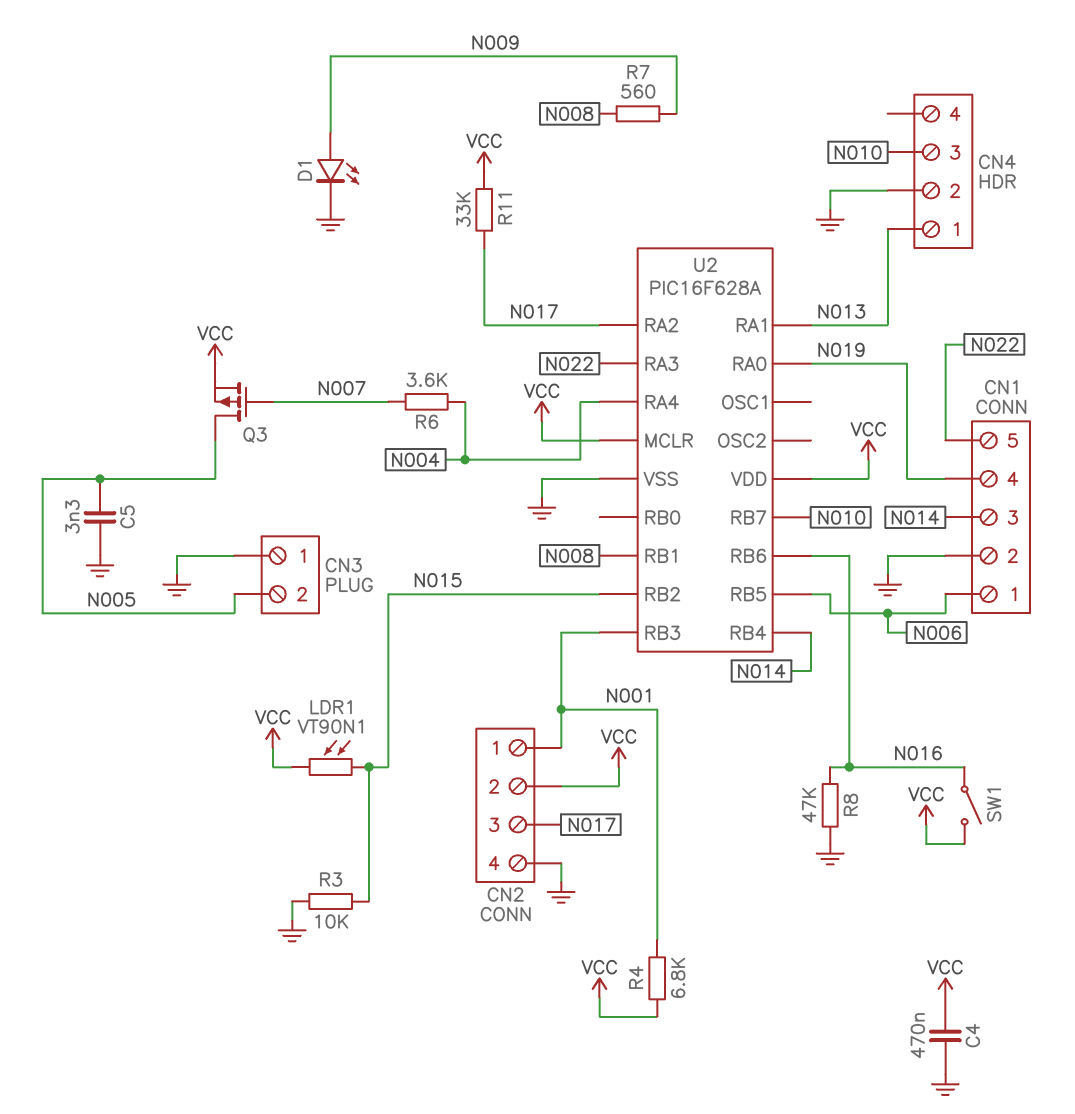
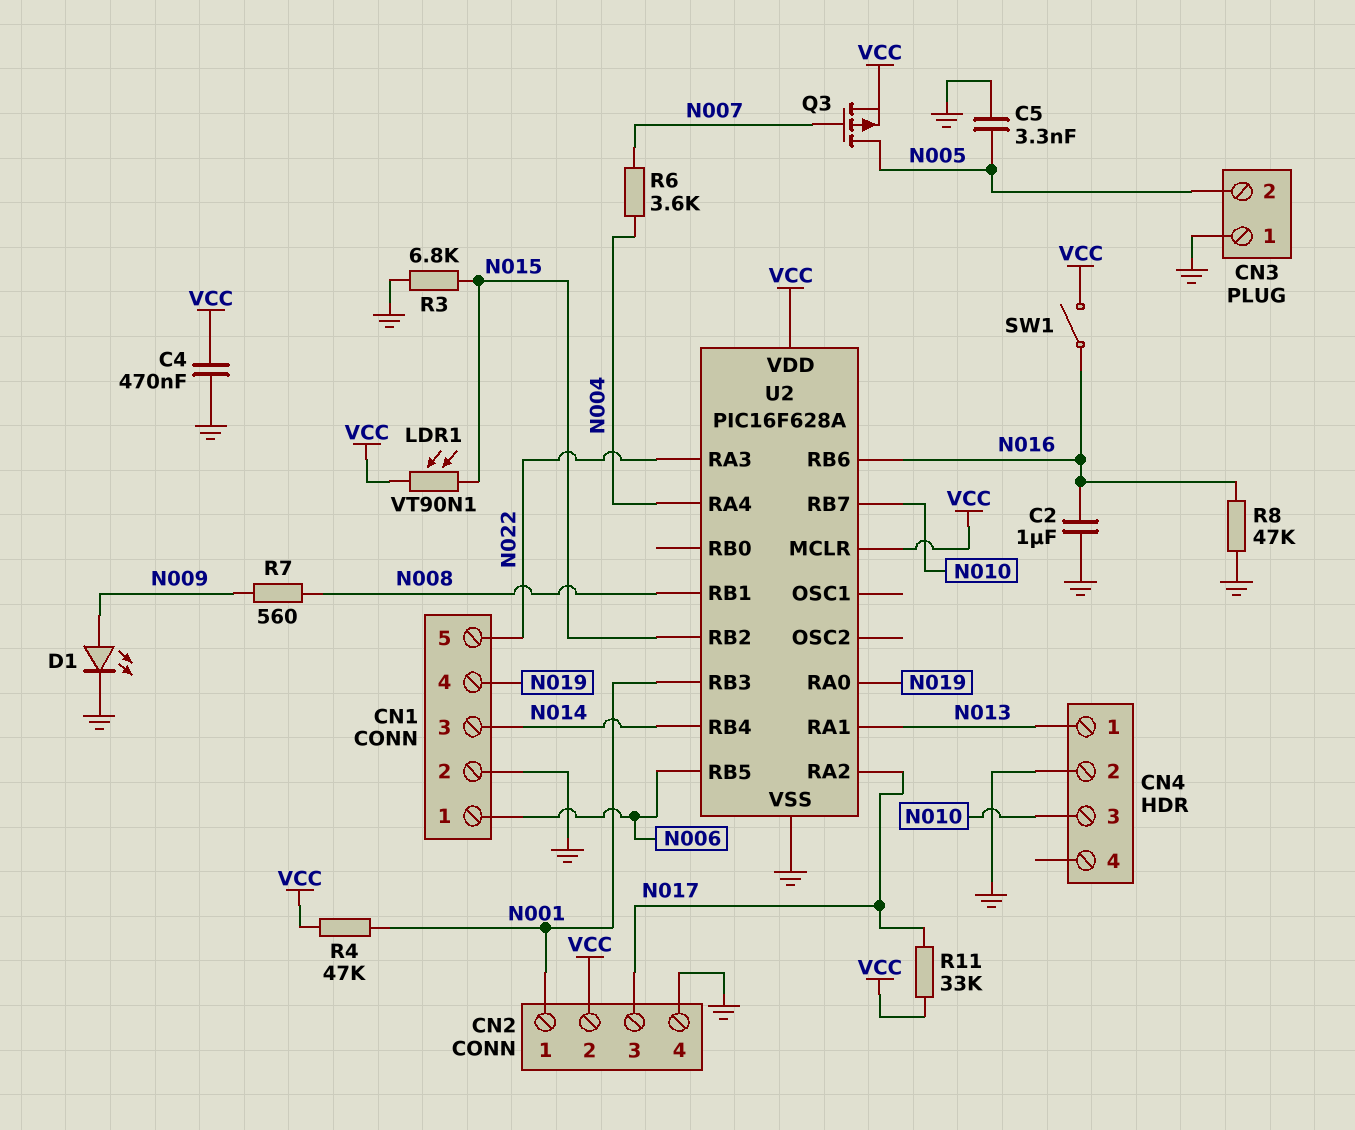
C2: none -> 1uF (GND, N016)
R3: 10k (GND, N015) -> 6.8k (GND, N015)
R4: 6.8k (N001, VCC) -> 47k (N001, VCC)

